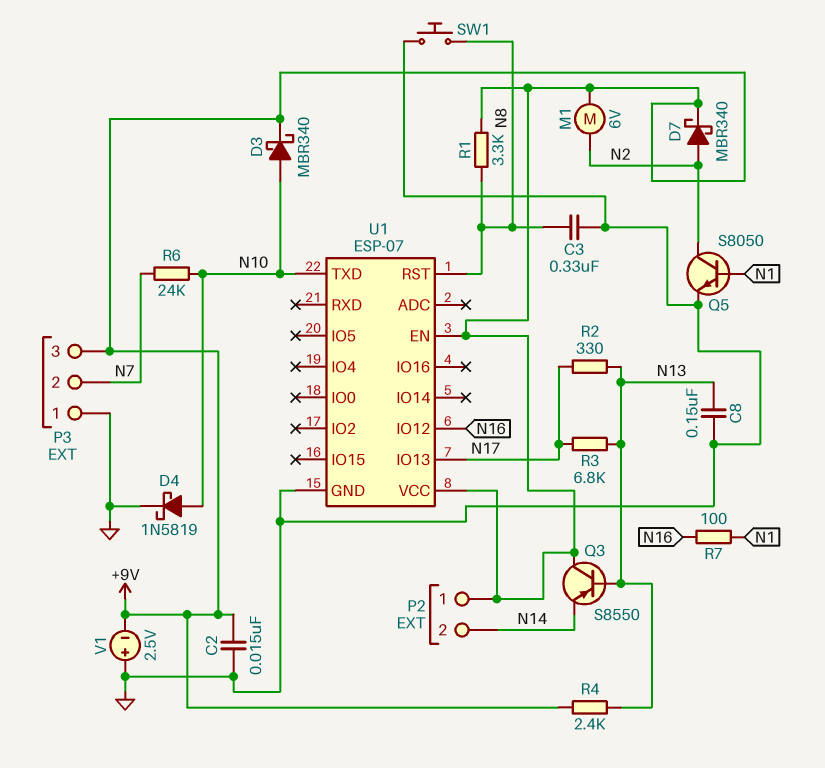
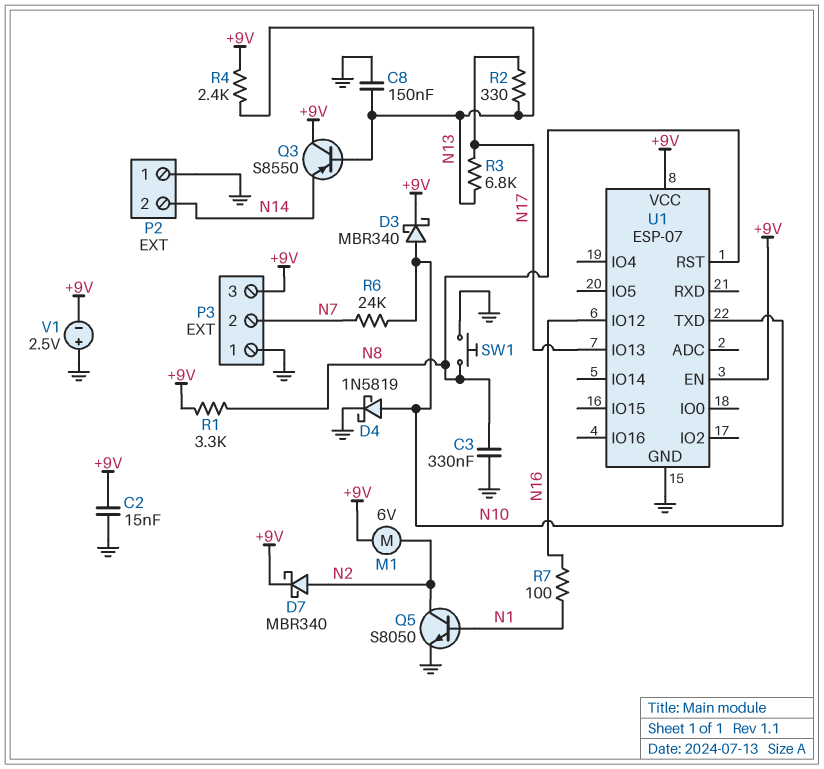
P2 pin 1: +9V -> GND

